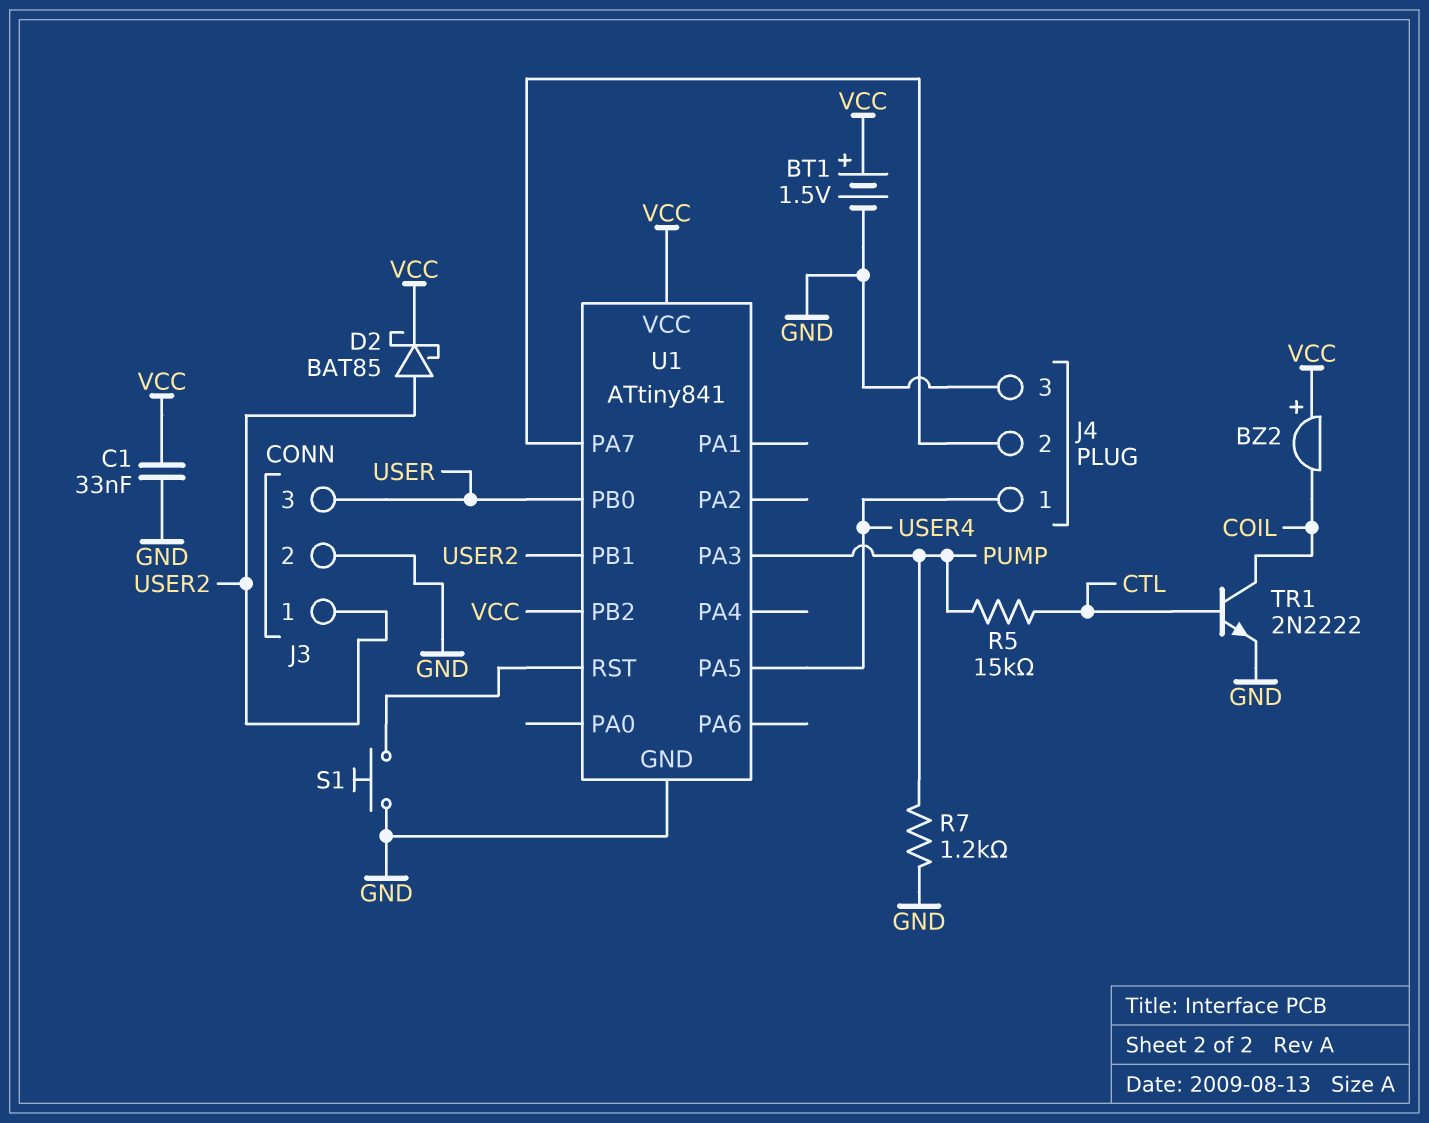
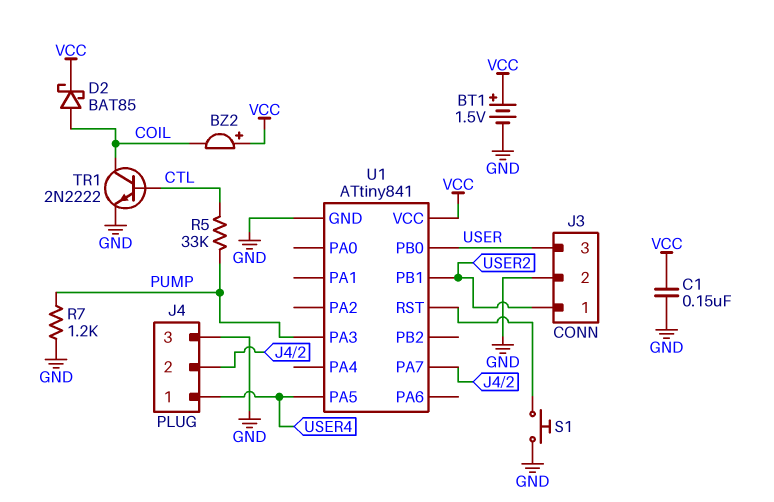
C1: 33nF (GND, VCC) -> 150nF (GND, VCC)
D2: schottky BAT85 (A USER2, K VCC) -> schottky BAT85 (A COIL, K VCC)
R5: 15k (CTL, PUMP) -> 33k (CTL, PUMP)
U1 pin PB2: VCC -> none

